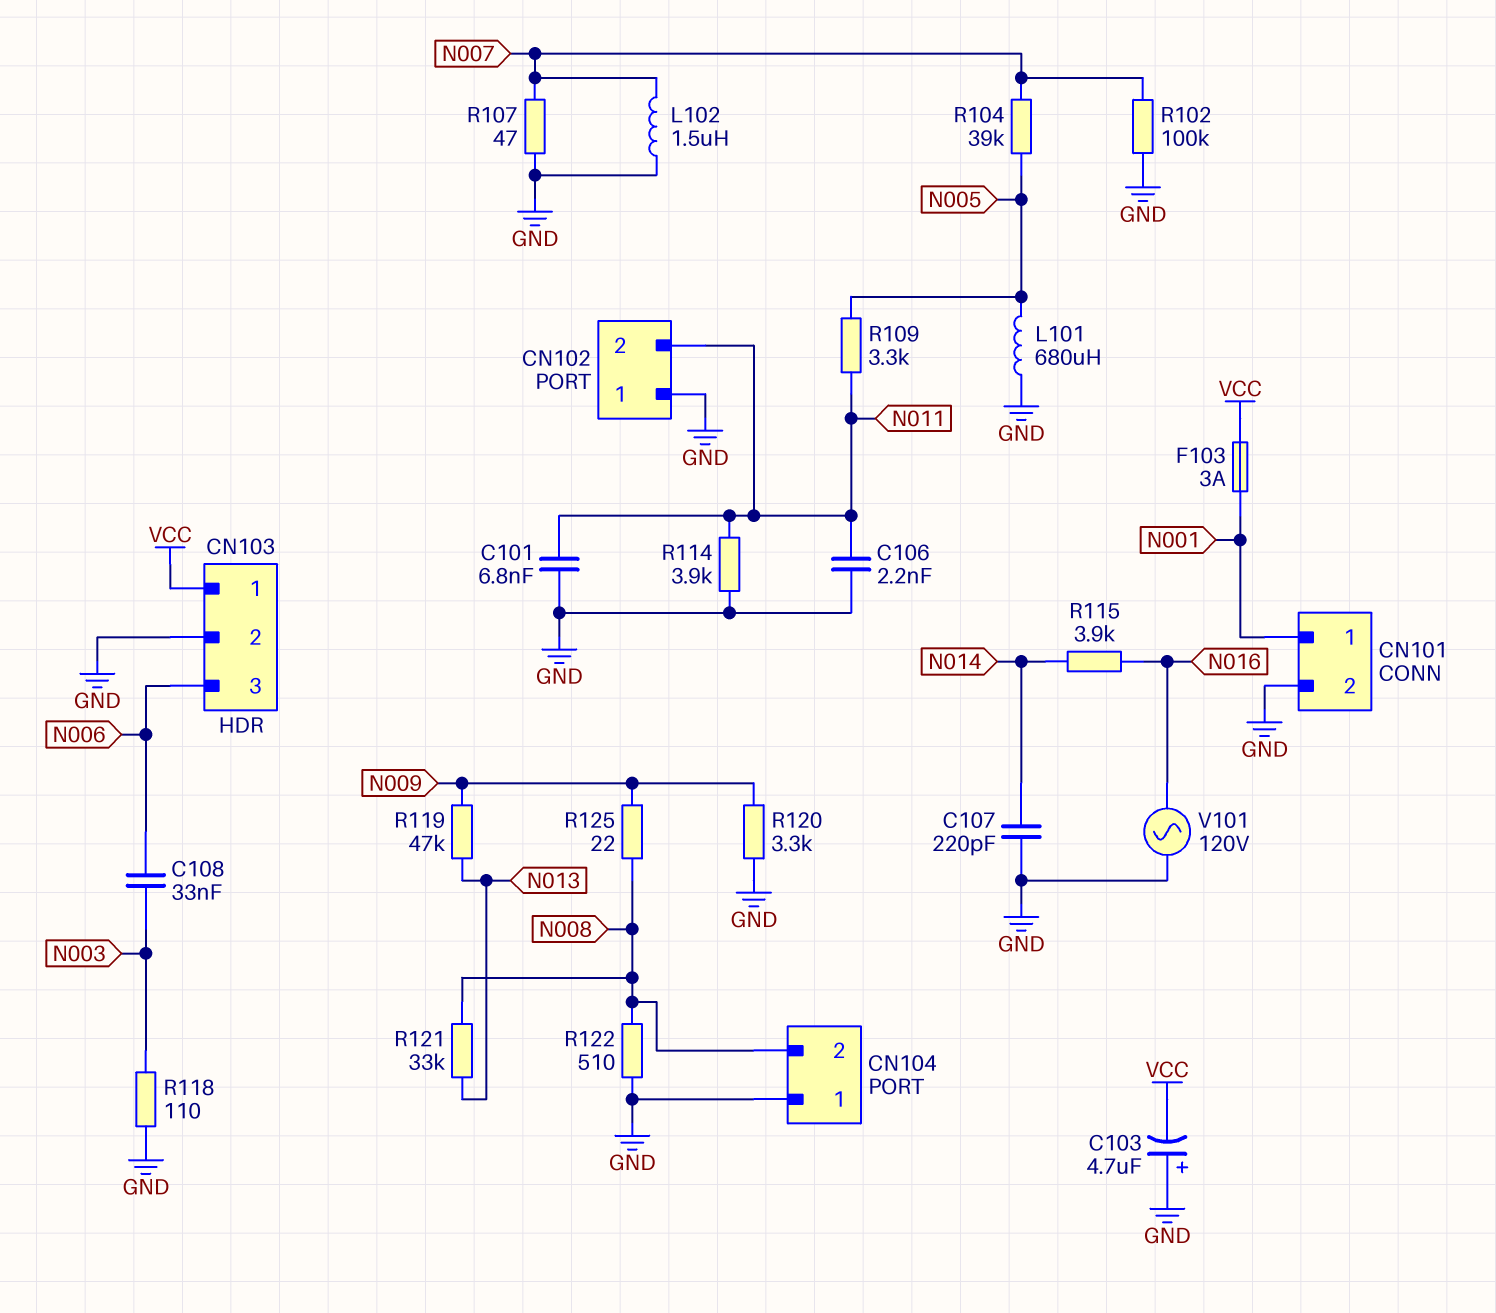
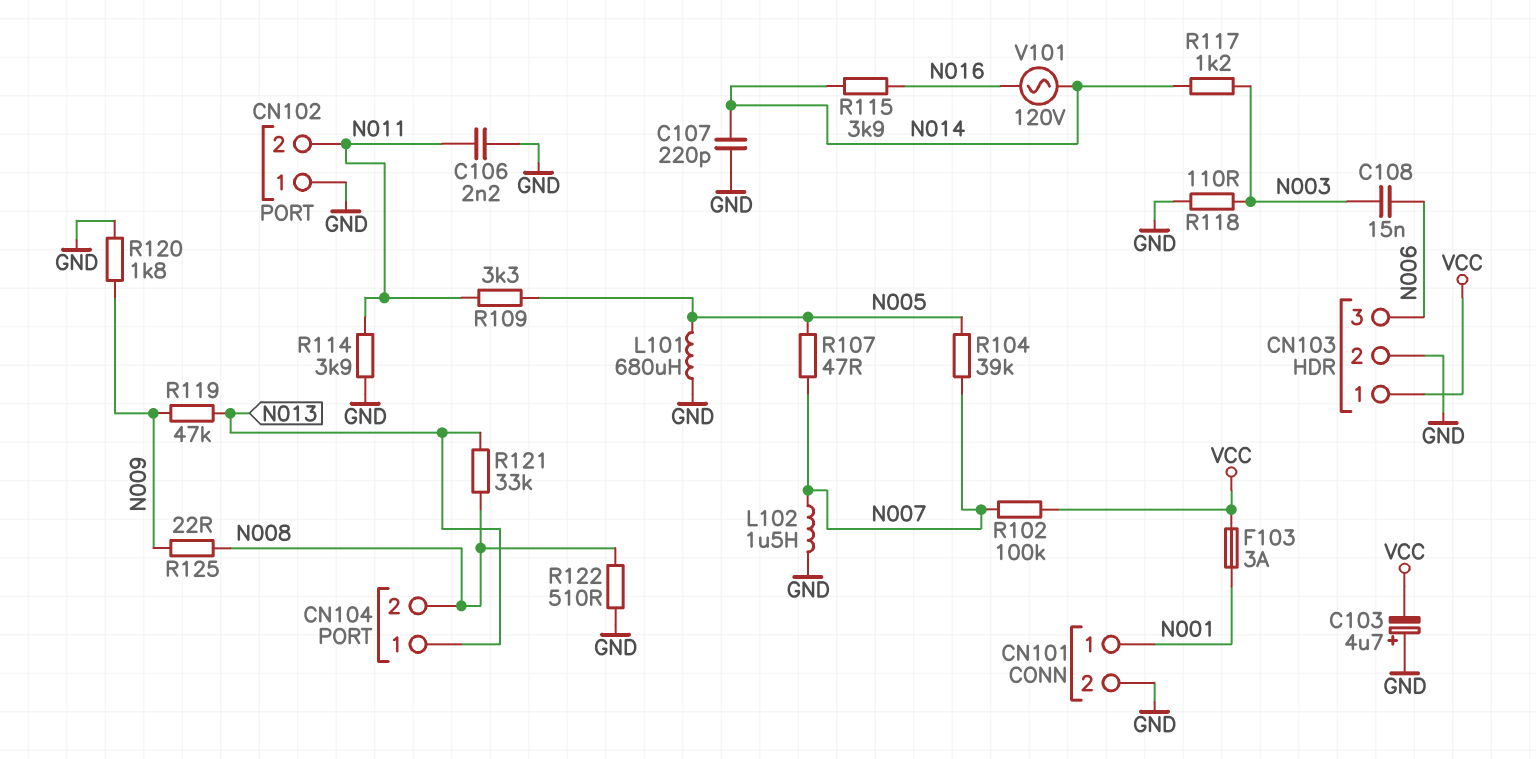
C101: 6.8nF (GND, N011) -> none
C108: 33nF (N003, N006) -> 15nF (N003, N006)
CN104 pin 1: GND -> N013
R102: 100k (GND, N007) -> 100k (N007, VCC)
R107: 47 (GND, N007) -> 47 (N005, N007)
R117: none -> 1.2k (N003, N014)
R120: 3.3k (GND, N009) -> 1.8k (GND, N009)
V101: AC 120V (GND, N016) -> AC 120V (N014, N016)

